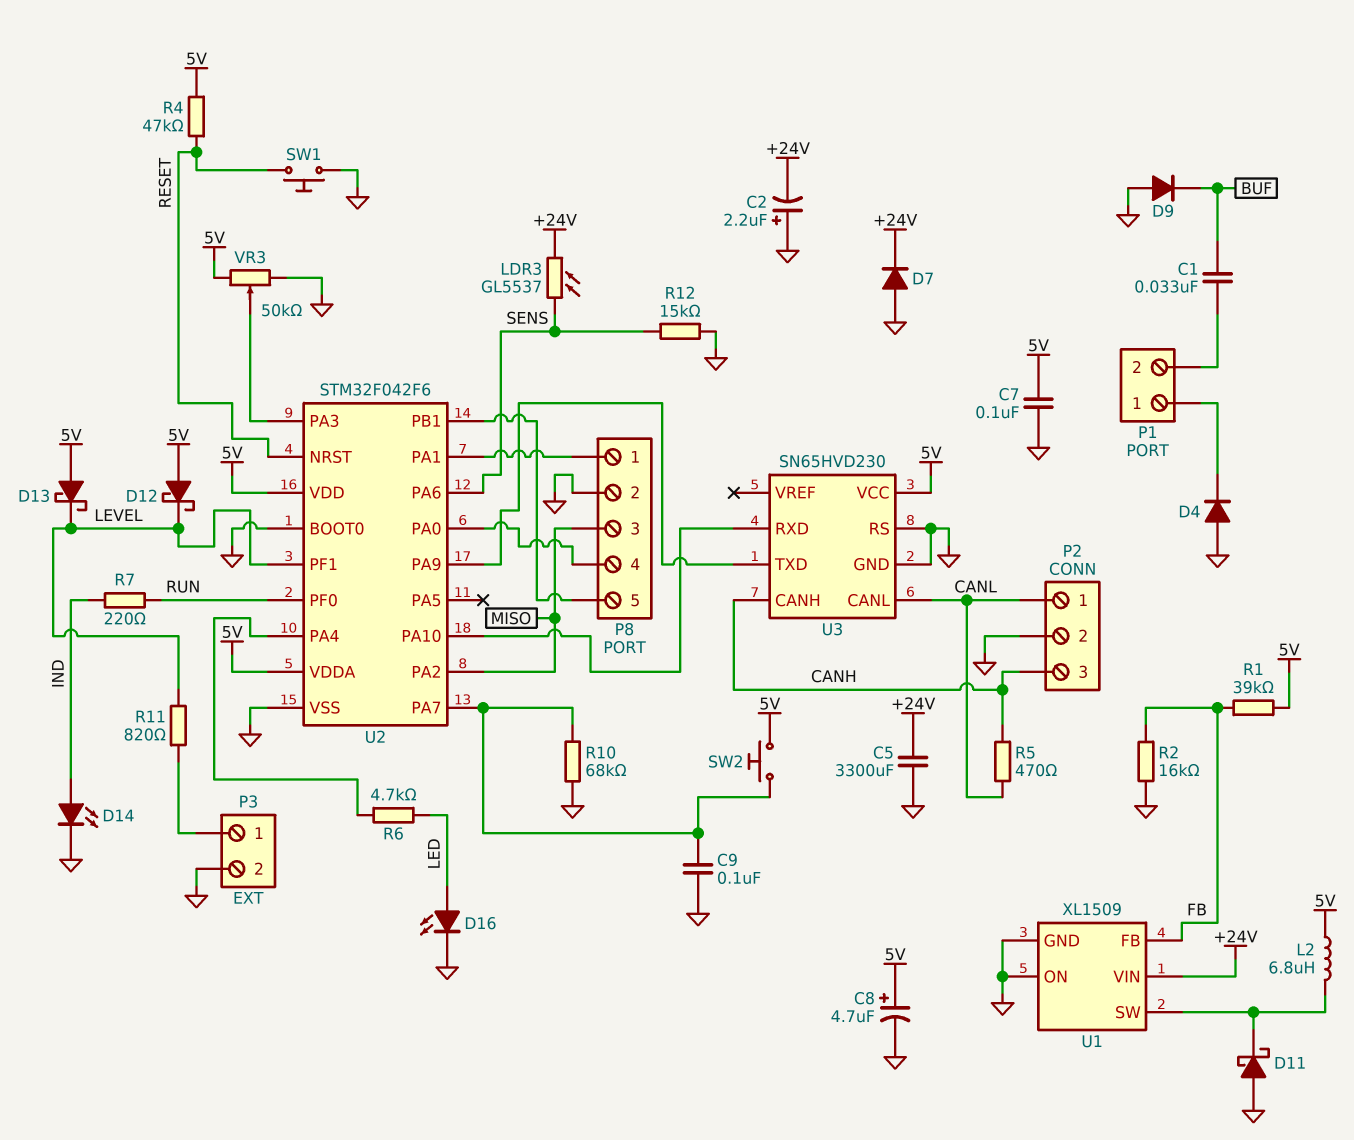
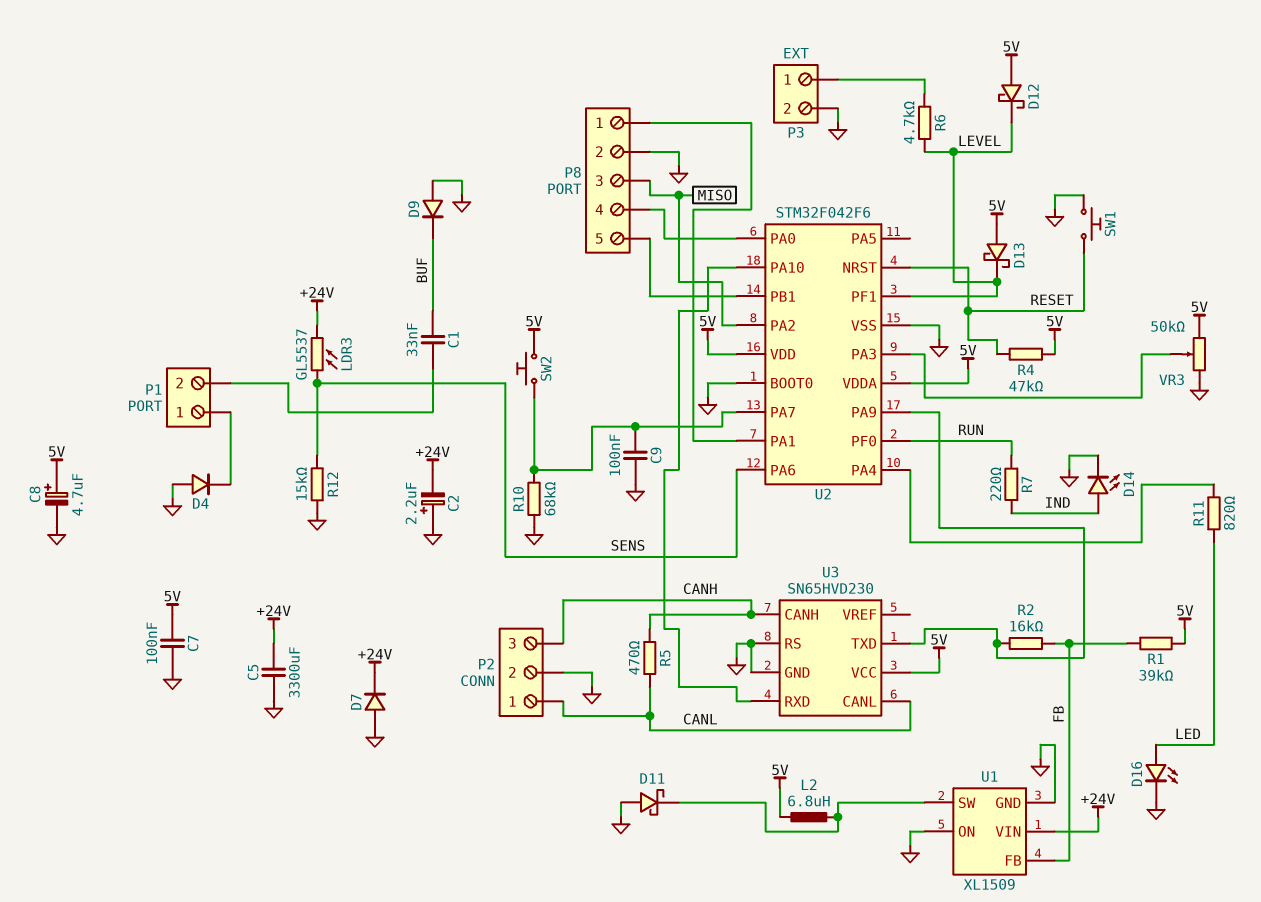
R2: 16k (FB, GND) -> 16k (FB, U2/PA9)
R6: 4.7k (LED, U2/PA4) -> 4.7k (LEVEL, P3/1)
R11: 820 (LEVEL, P3/1) -> 820 (LED, U2/PA4)

